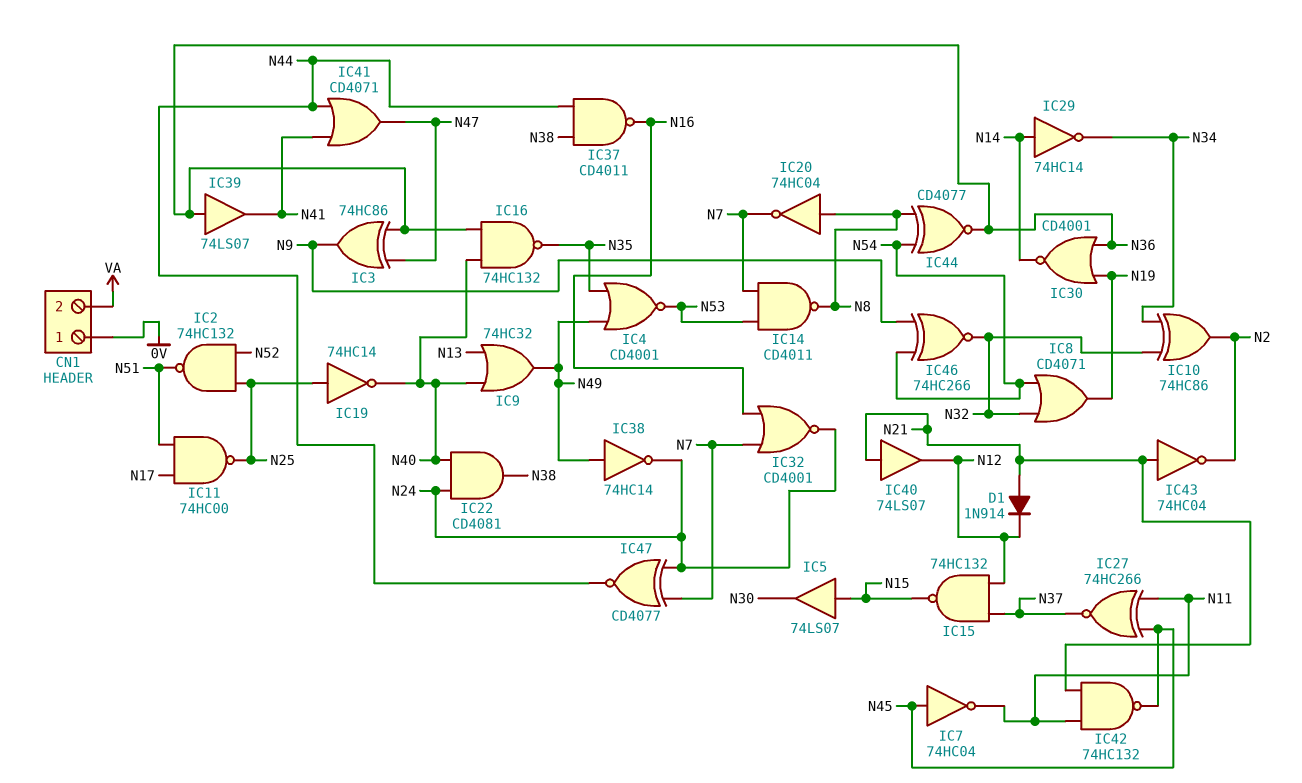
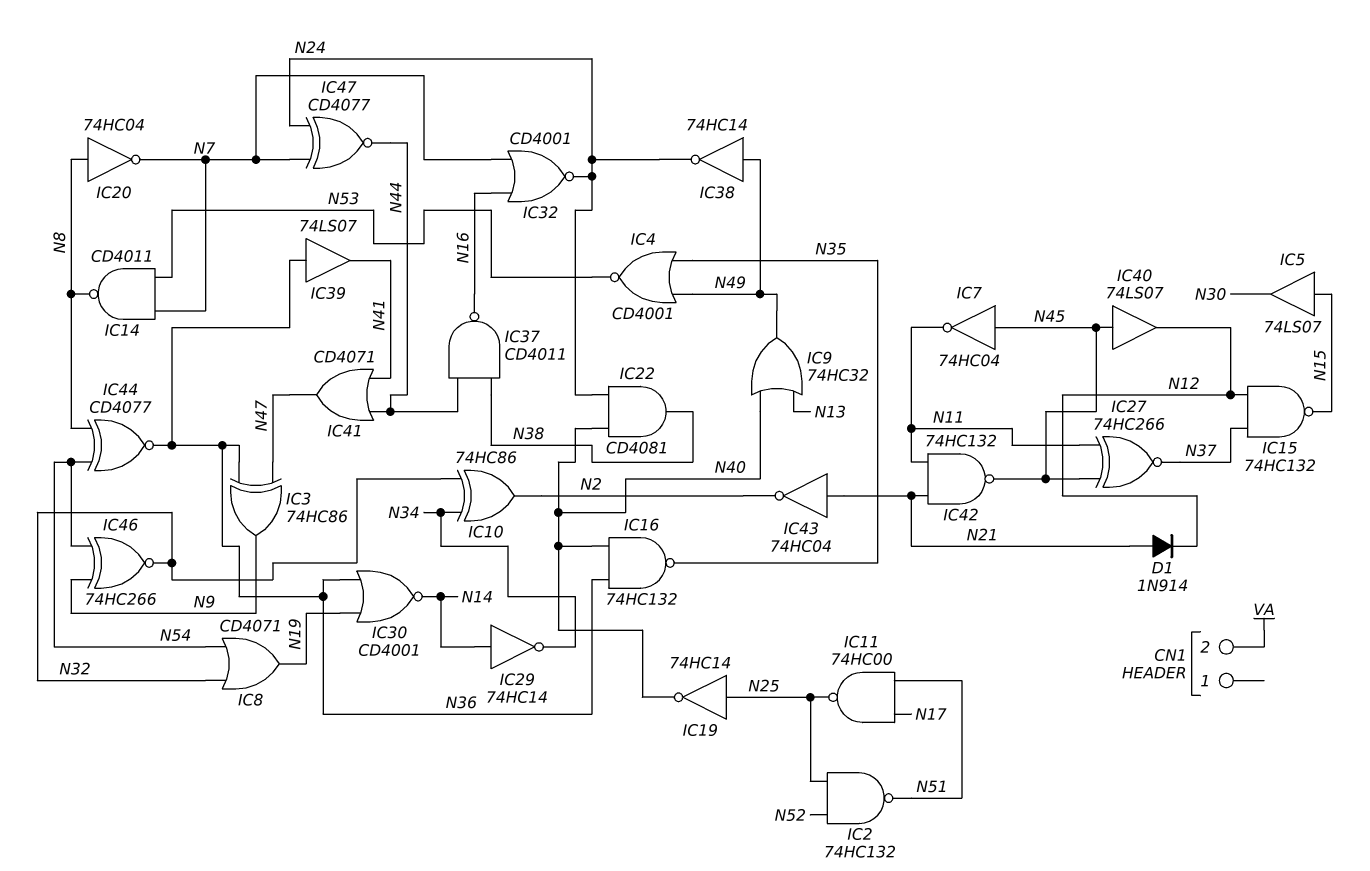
CN1 pin 1: 0V -> none
IC40: buffer 74LS07 (in N21, out N12) -> buffer 74LS07 (in N45, out N12)

